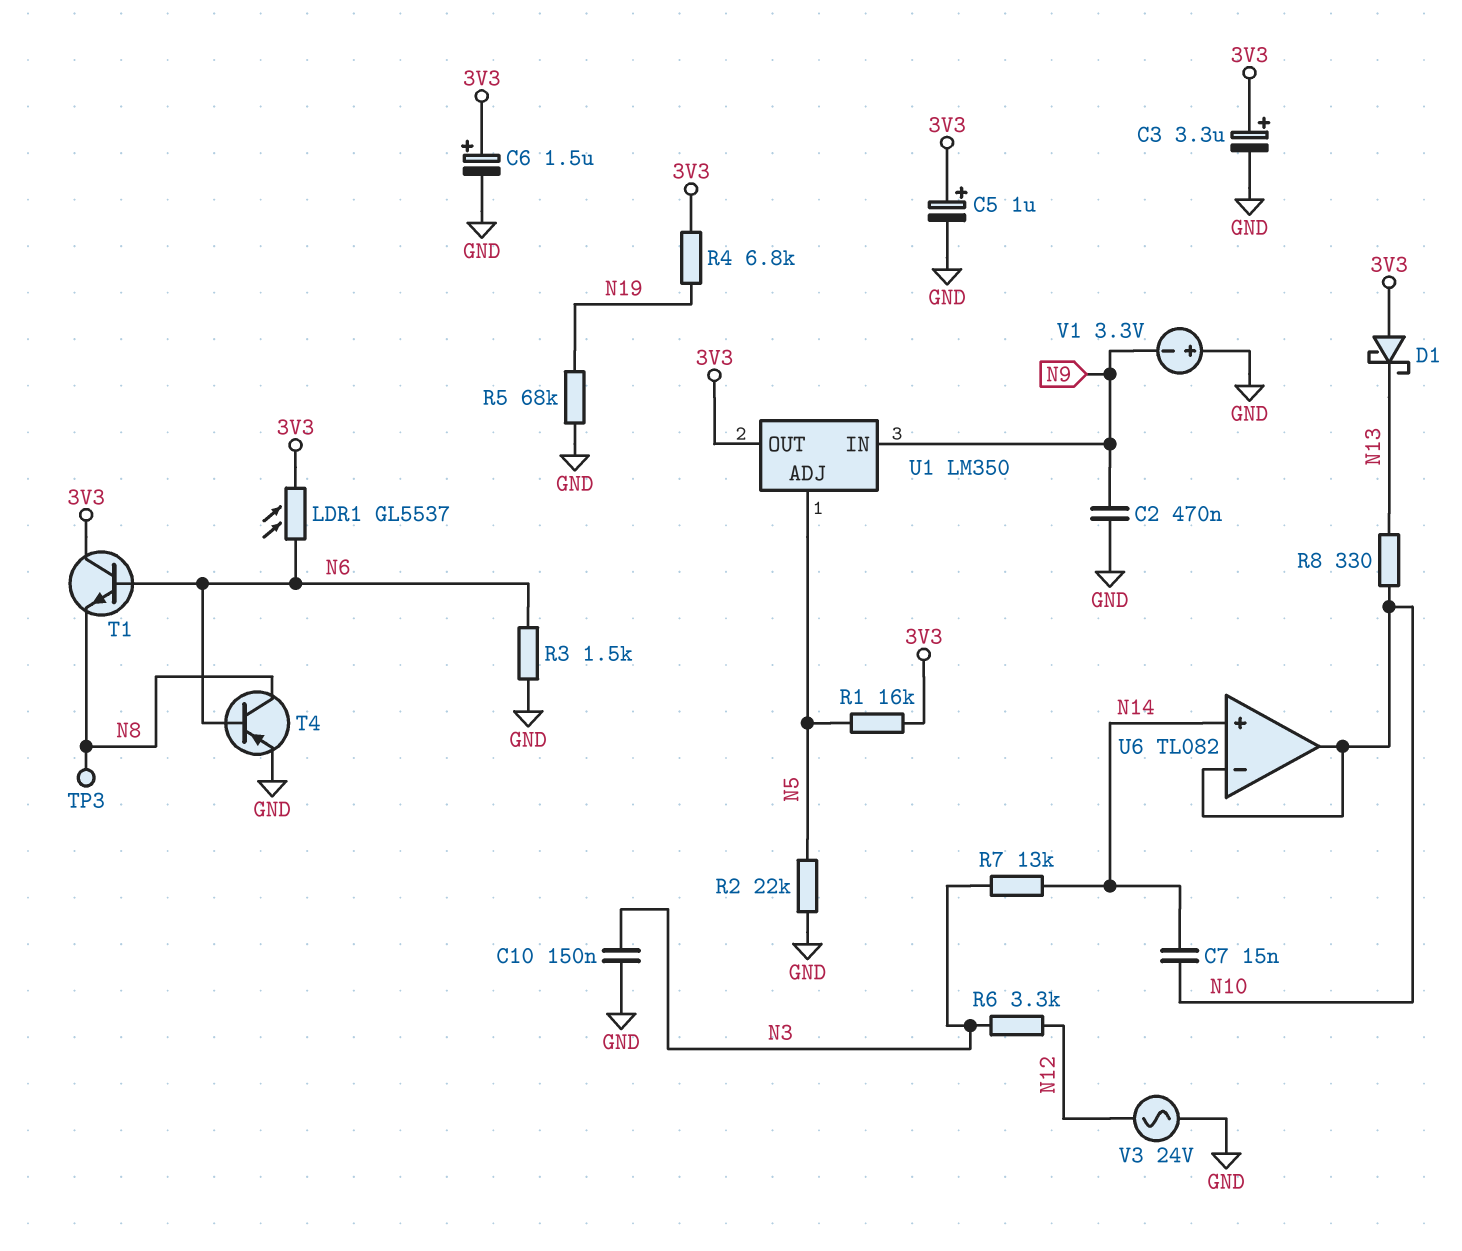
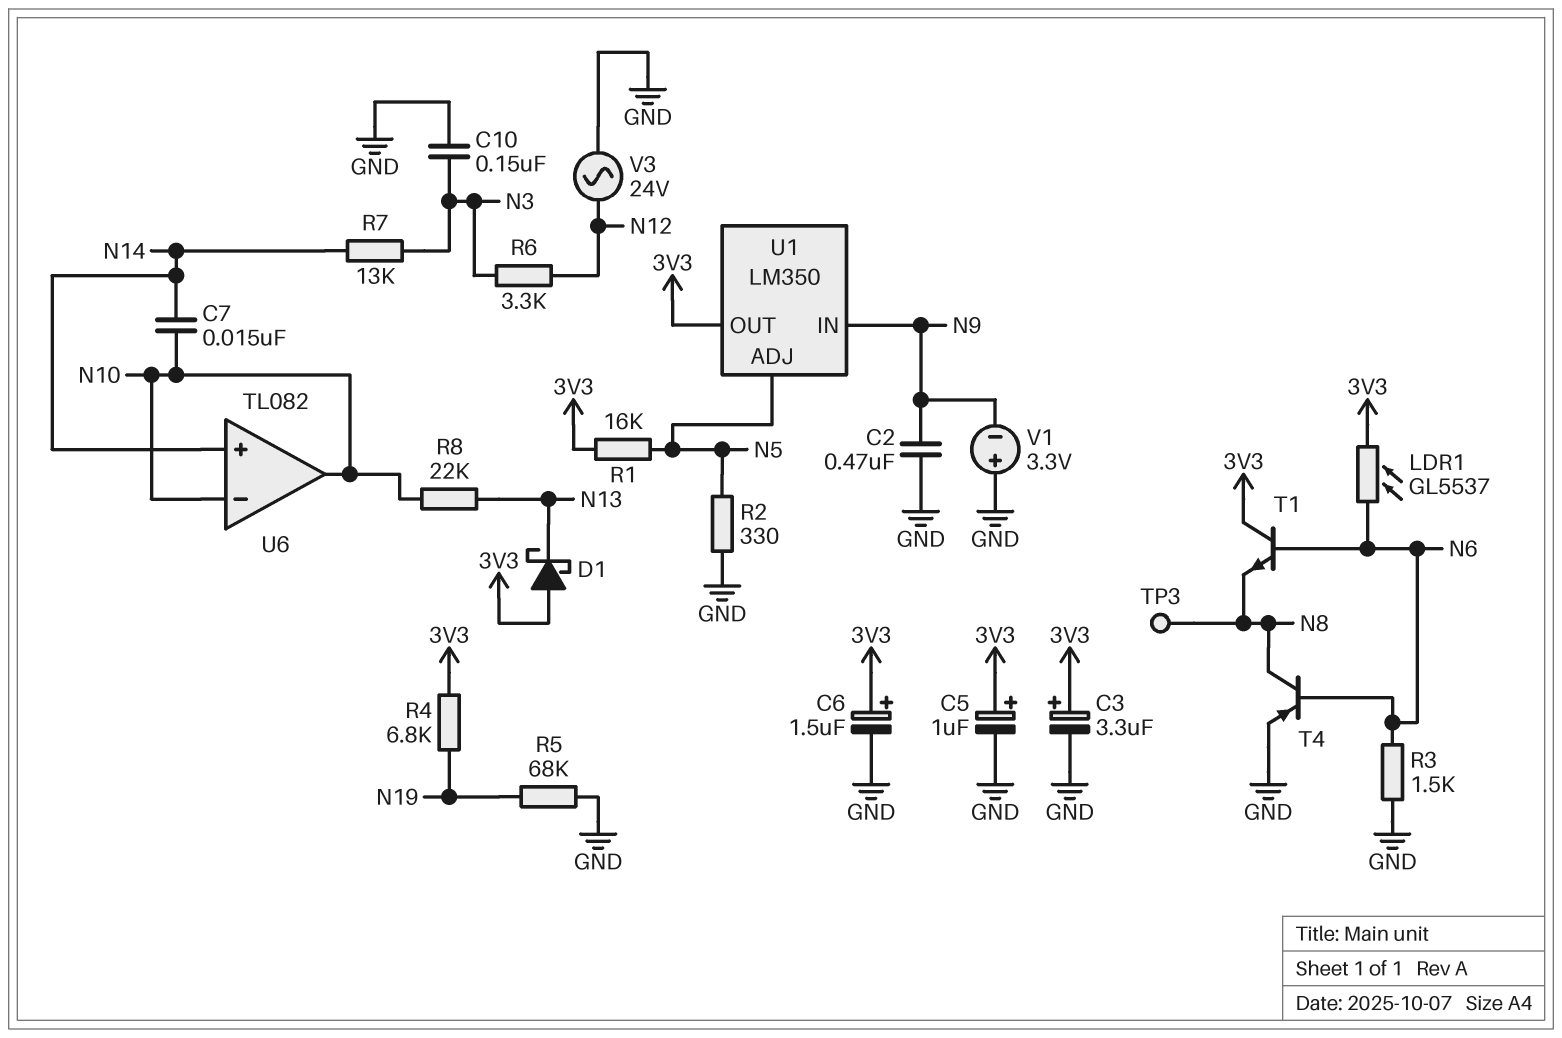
R2: 22k (GND, N5) -> 330 (GND, N5)
R8: 330 (N10, N13) -> 22k (N10, N13)

